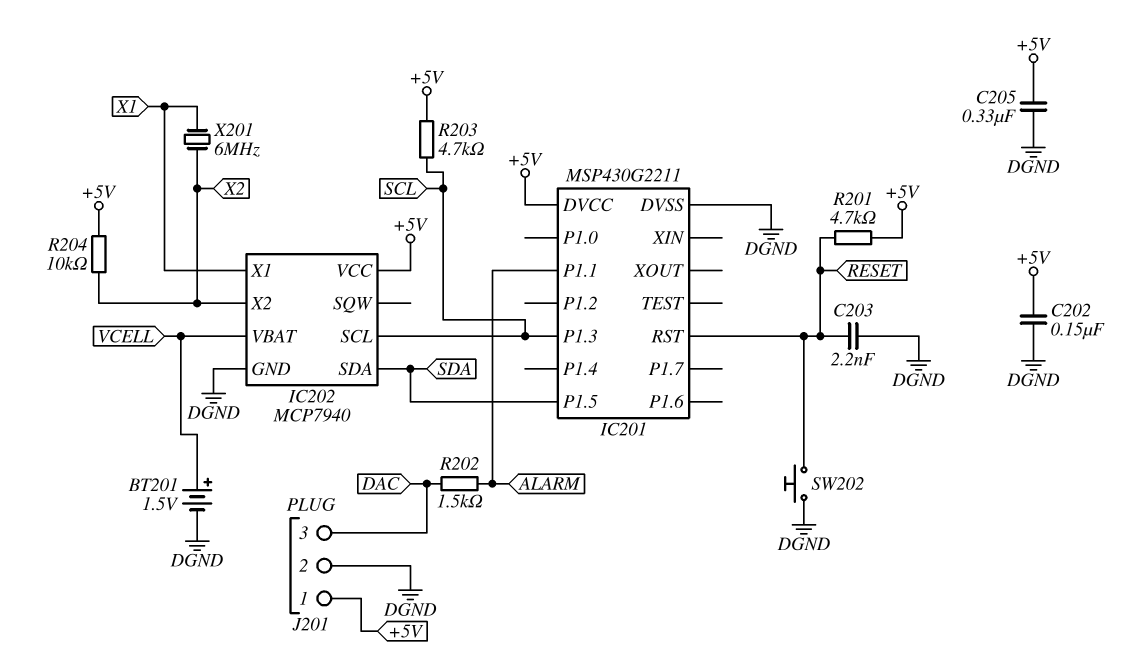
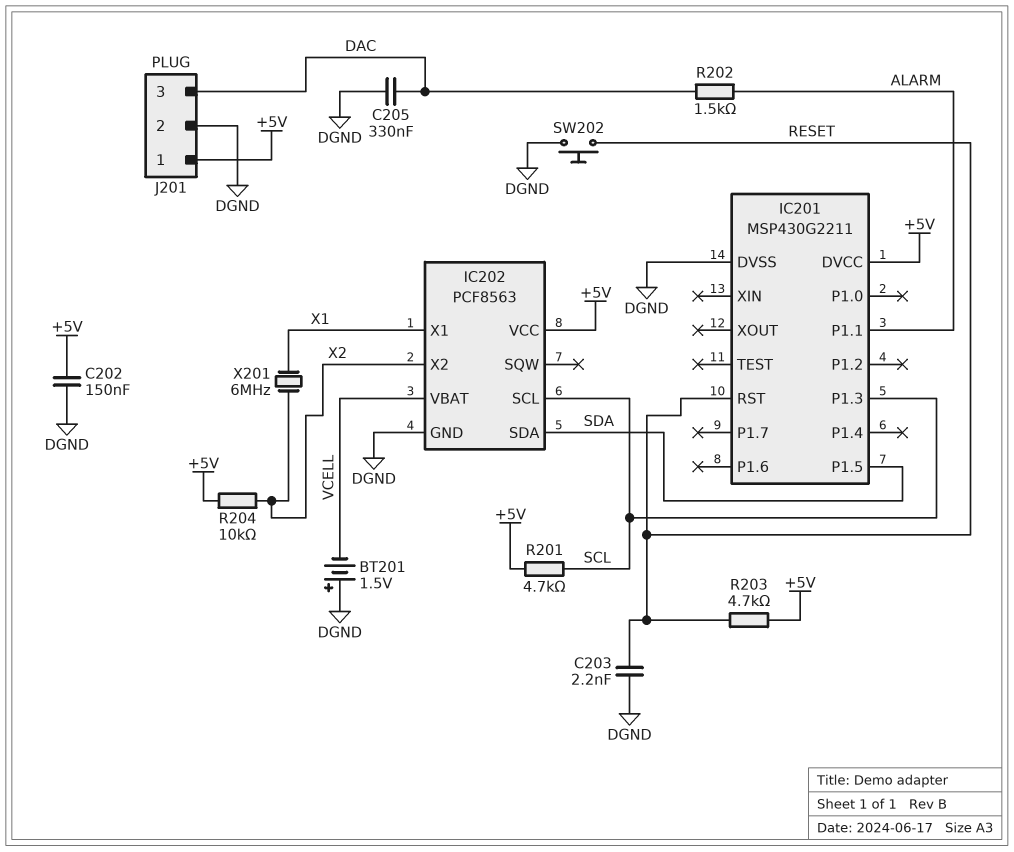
BT201: 1.5V (plus VCELL, minus DGND) -> 1.5V (plus DGND, minus VCELL)
C205: 330nF (+5V, DGND) -> 330nF (DAC, DGND)
IC202: MCP7940 -> PCF8563
R201: 4.7k (+5V, RESET) -> 4.7k (+5V, SCL)
R203: 4.7k (+5V, SCL) -> 4.7k (+5V, RESET)

